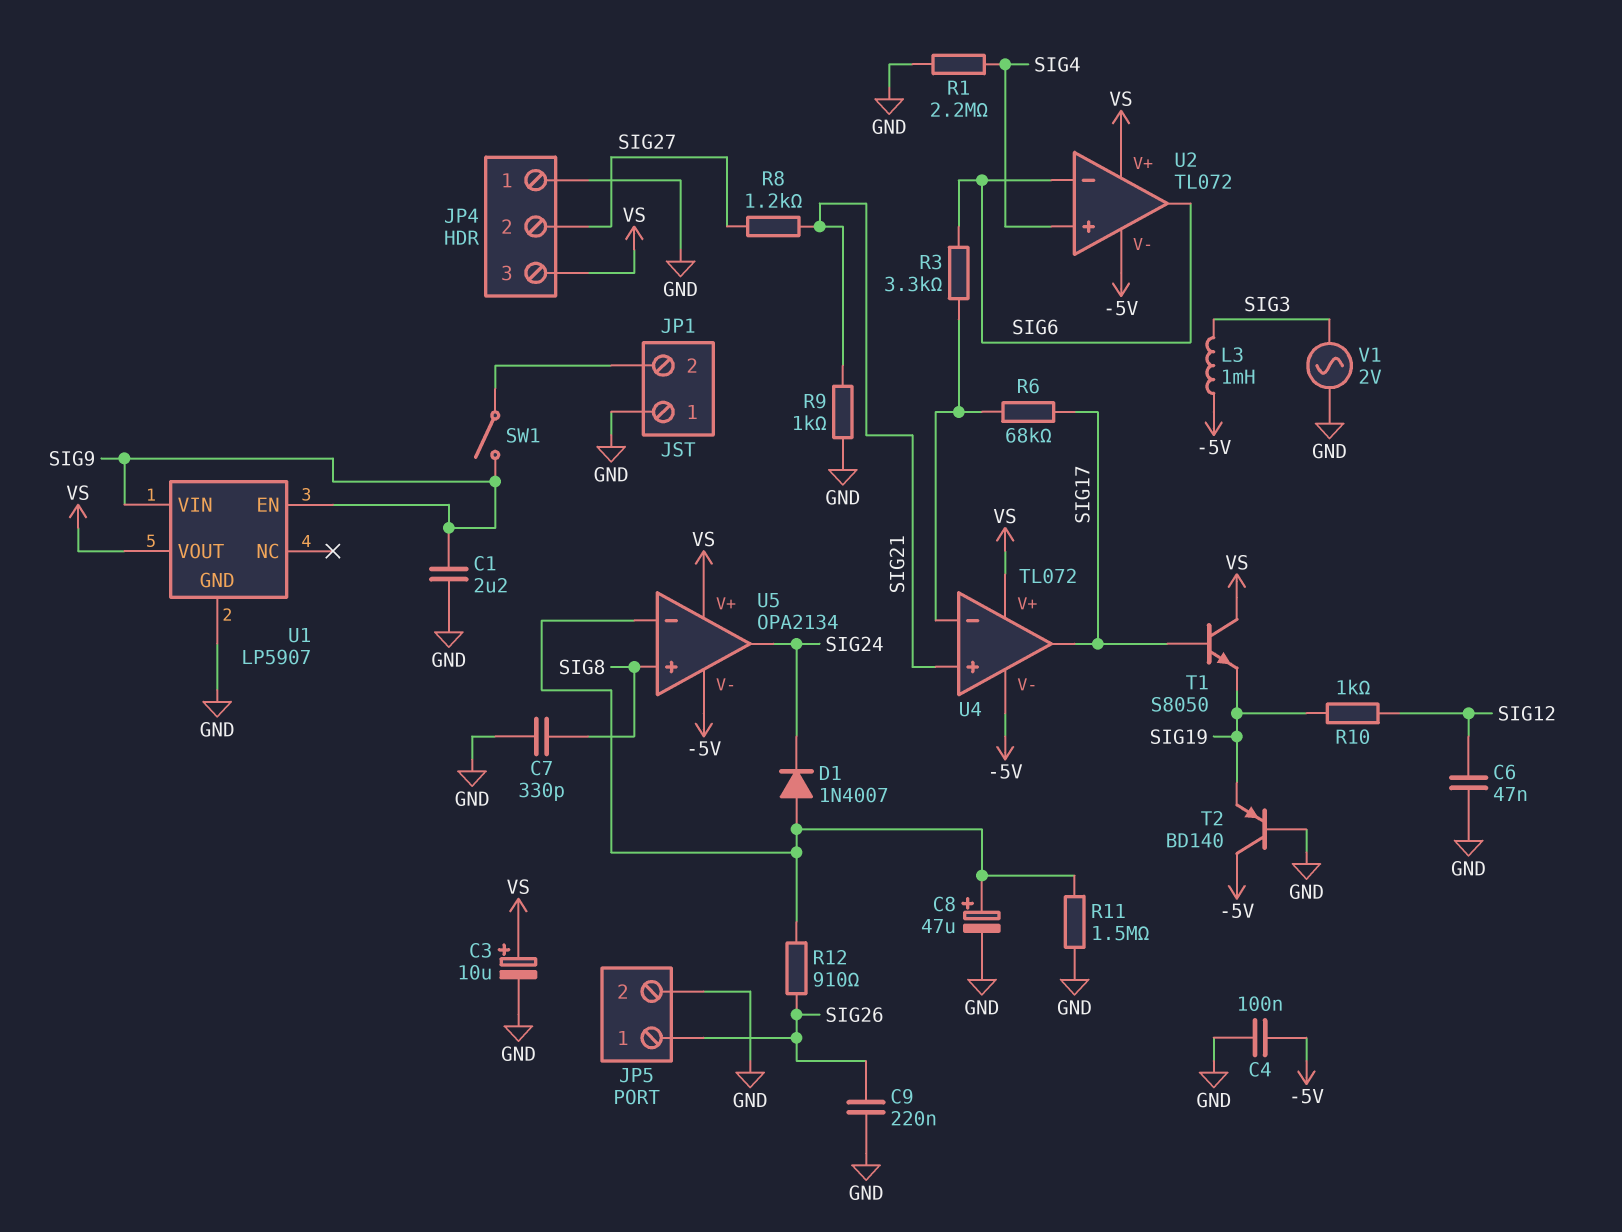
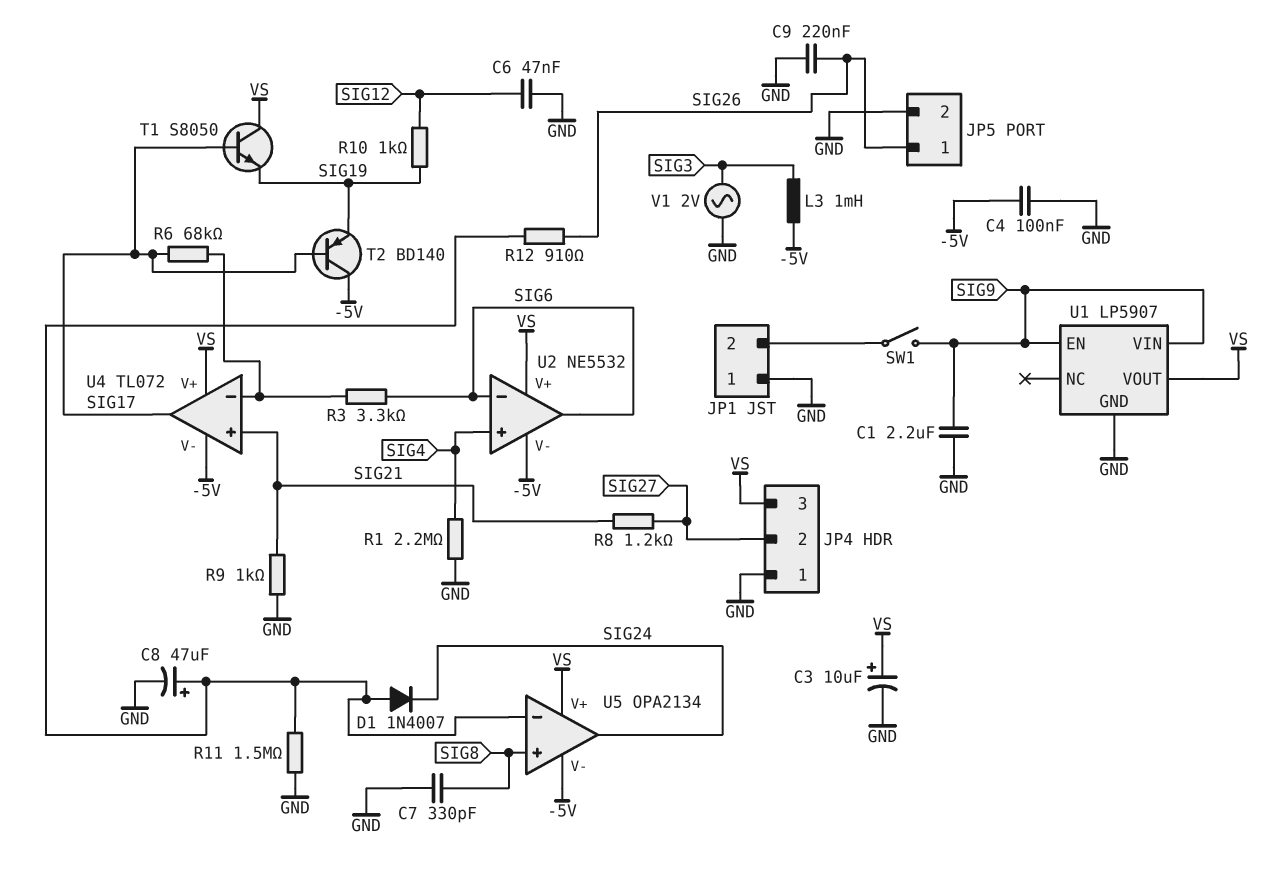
T2: PNP BD140 (B GND, C -5V, E SIG19) -> PNP BD140 (B SIG17, C -5V, E SIG19)
U2: TL072 -> NE5532

